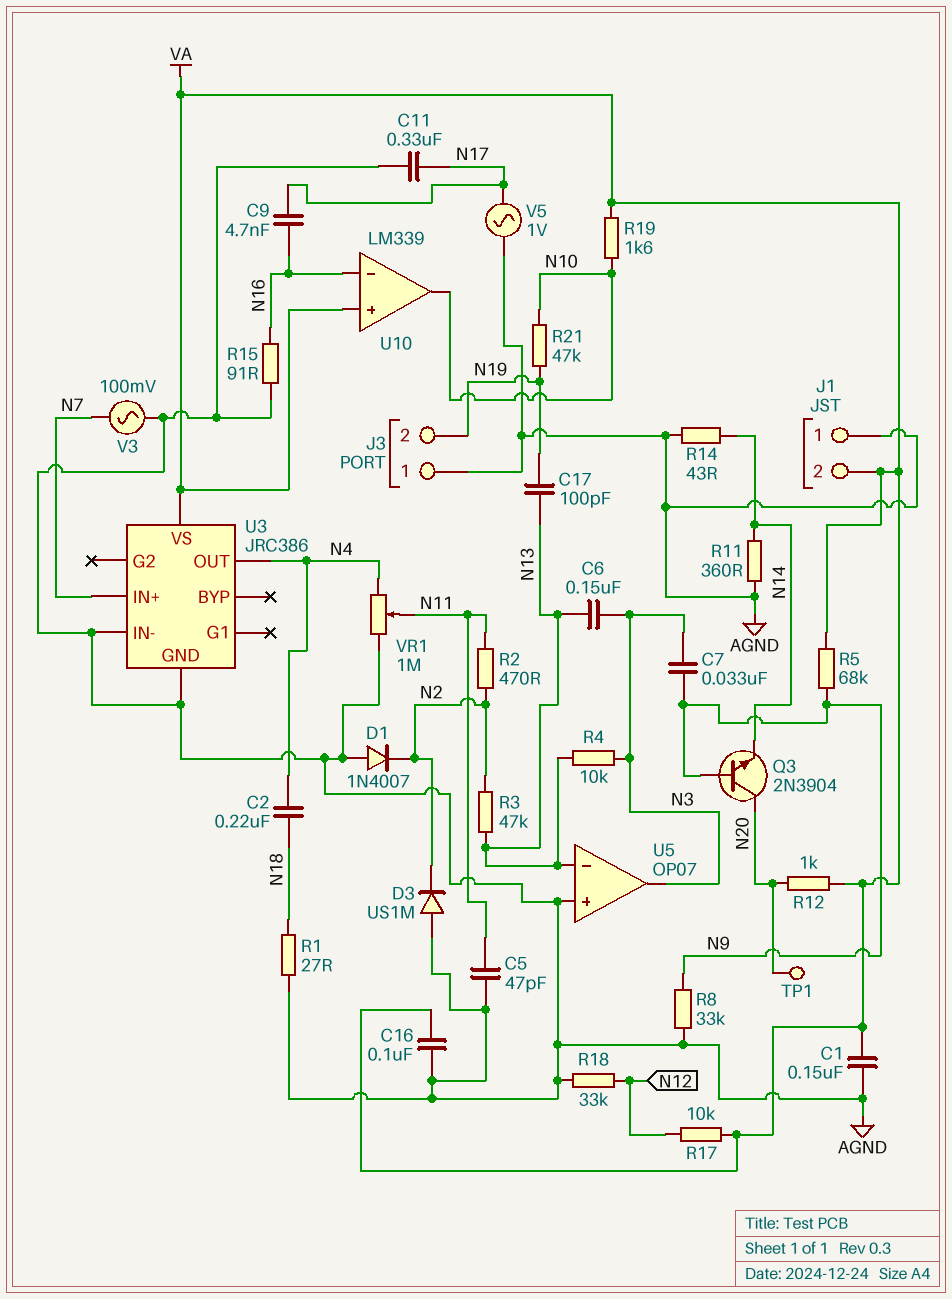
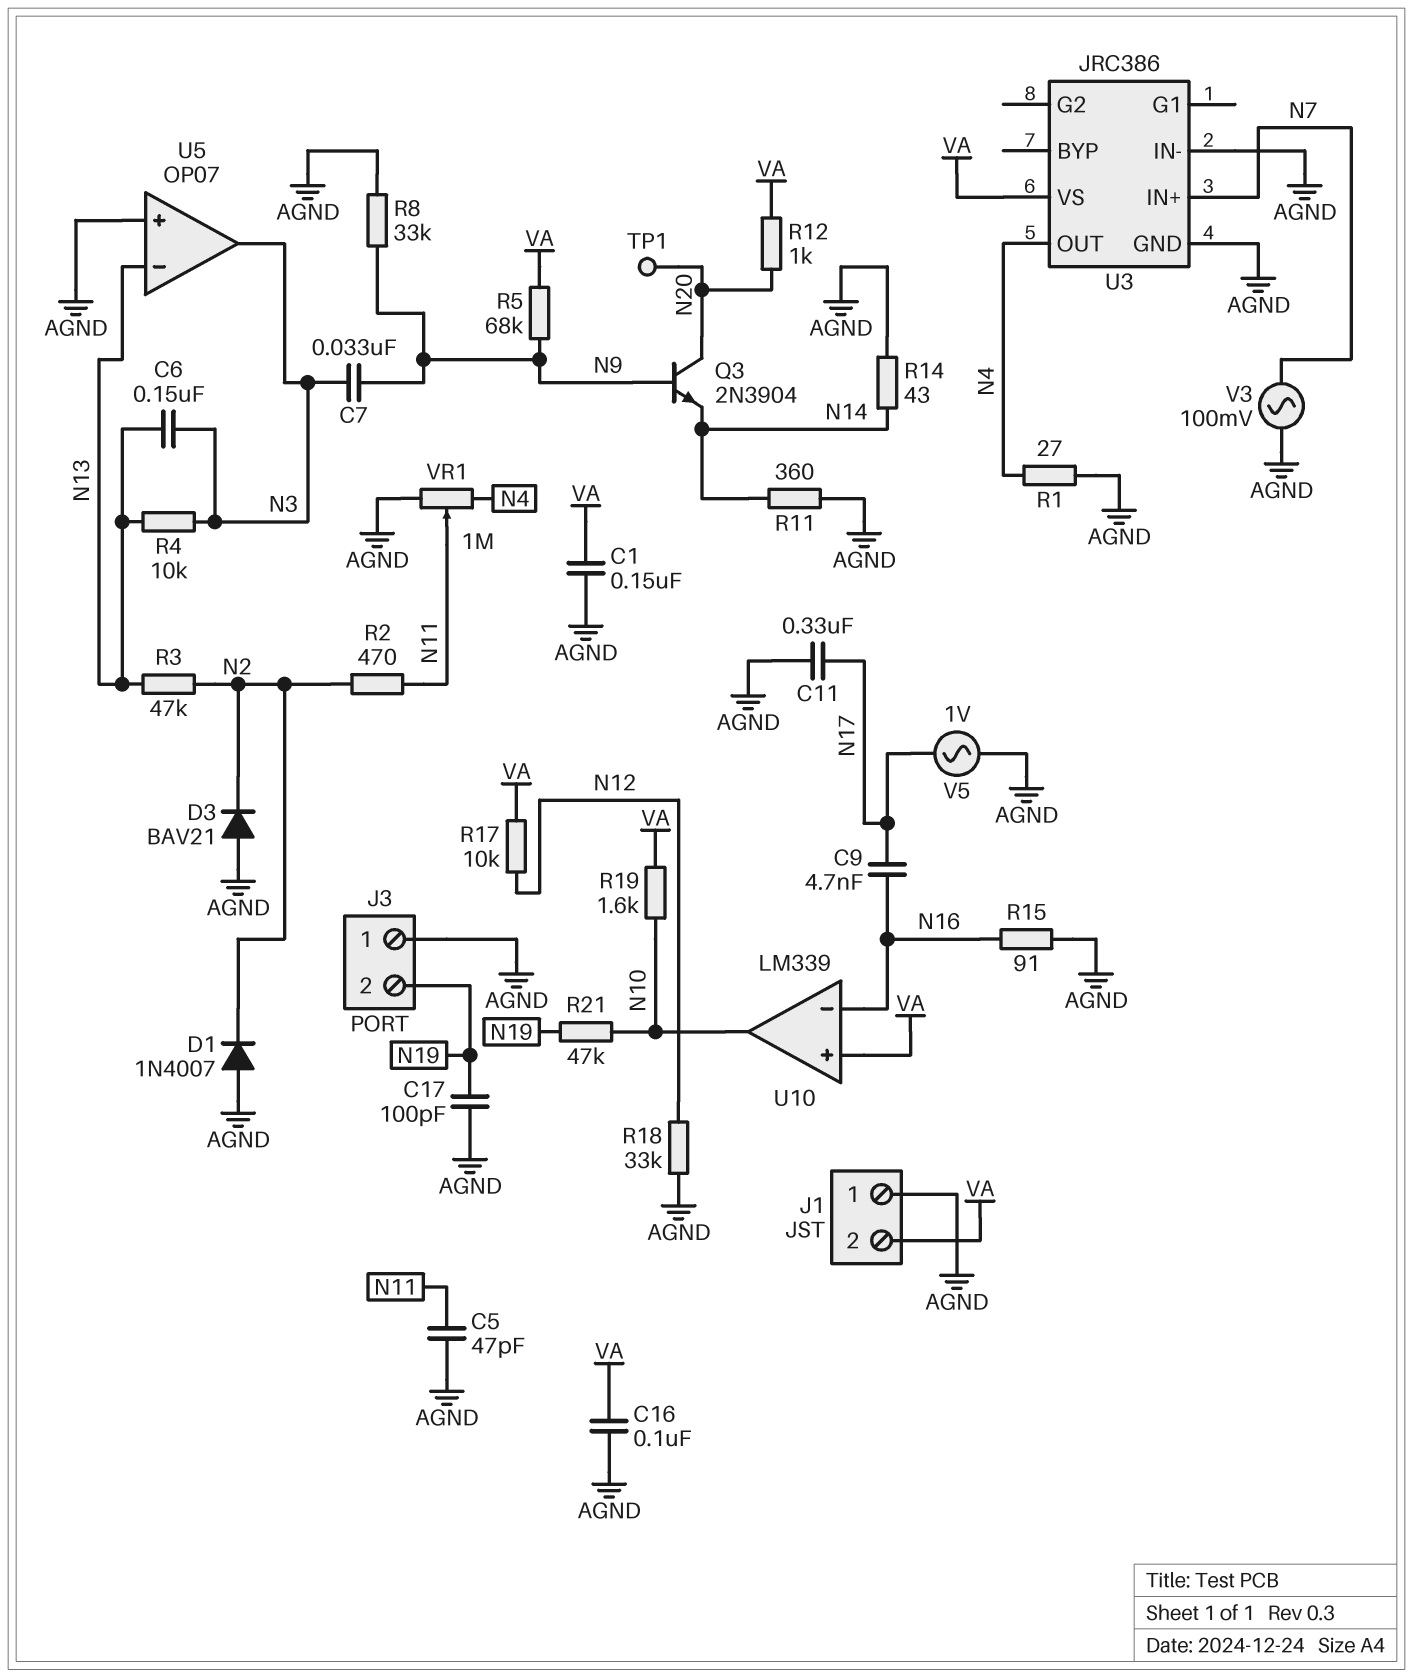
C2: 220nF (N4, N18) -> none
C17: 100pF (N13, N19) -> 100pF (AGND, N19)
D3: diode US1M (A AGND, K N2) -> diode BAV21 (A AGND, K N2)
R1: 27 (AGND, N18) -> 27 (AGND, N4)

